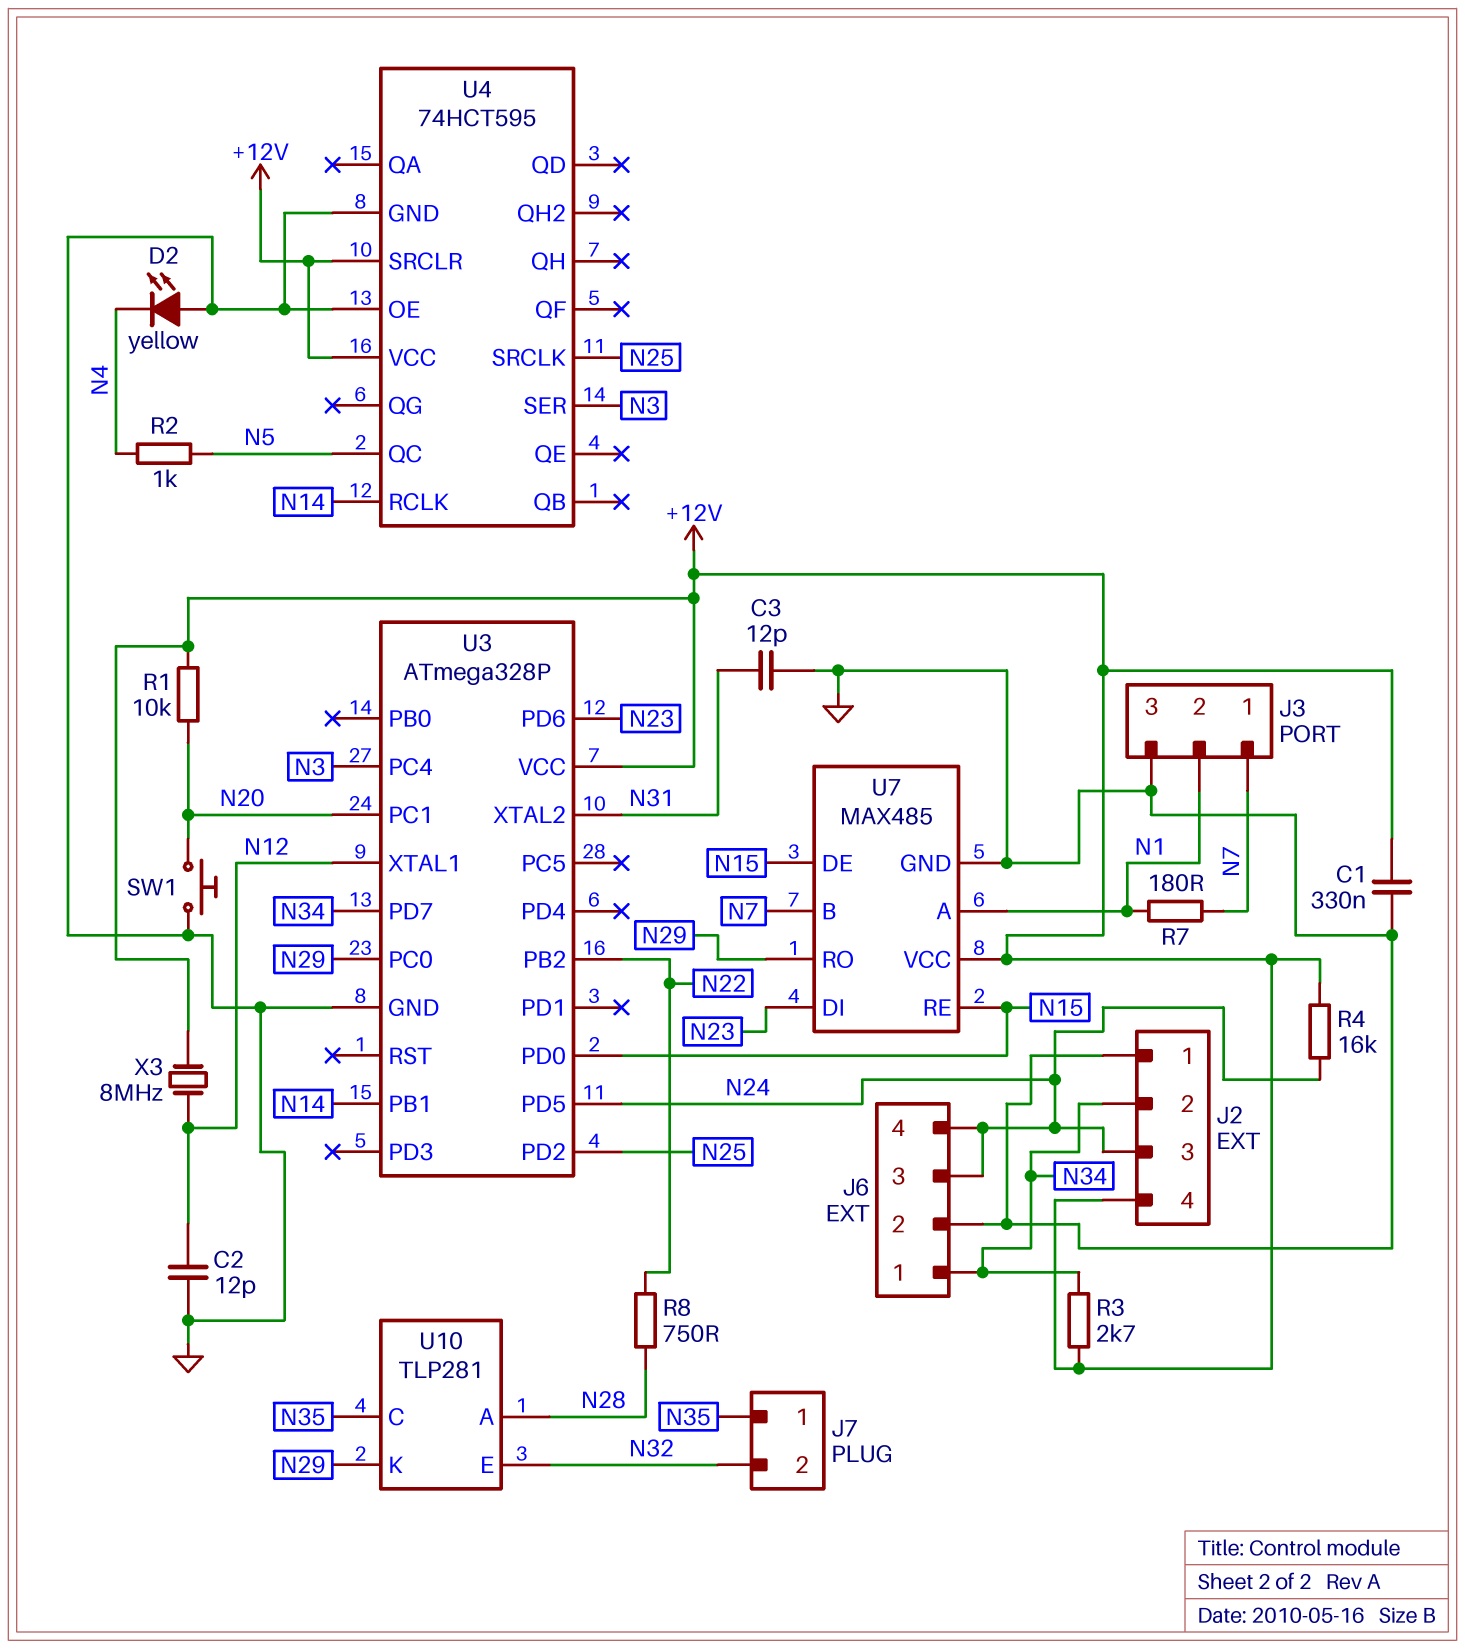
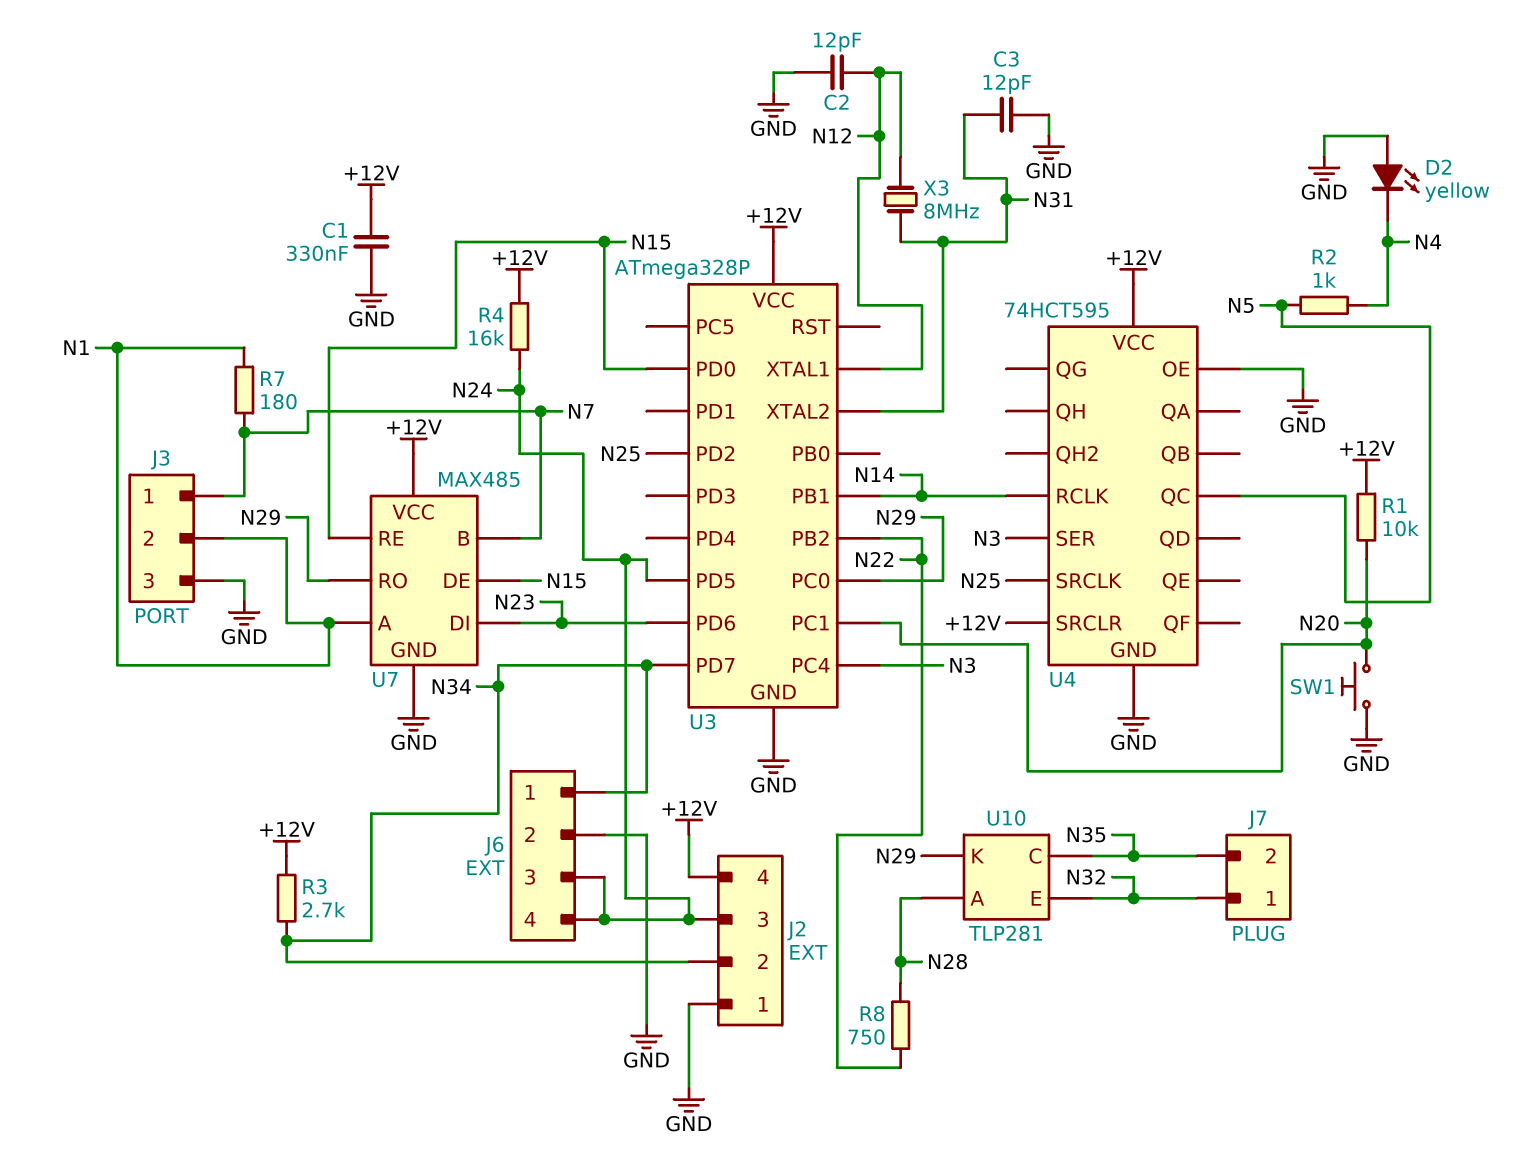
J7 pin 1: N35 -> N32
J7 pin 2: N32 -> N35
X3: 8MHz (+12V, N12) -> 8MHz (N12, N31)

